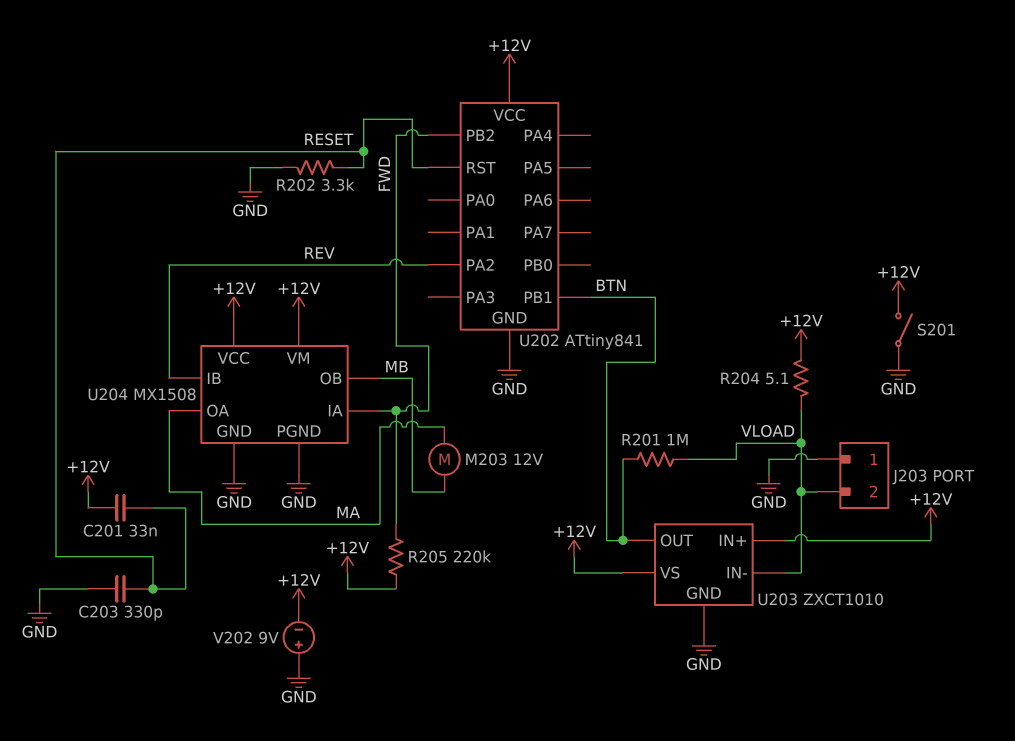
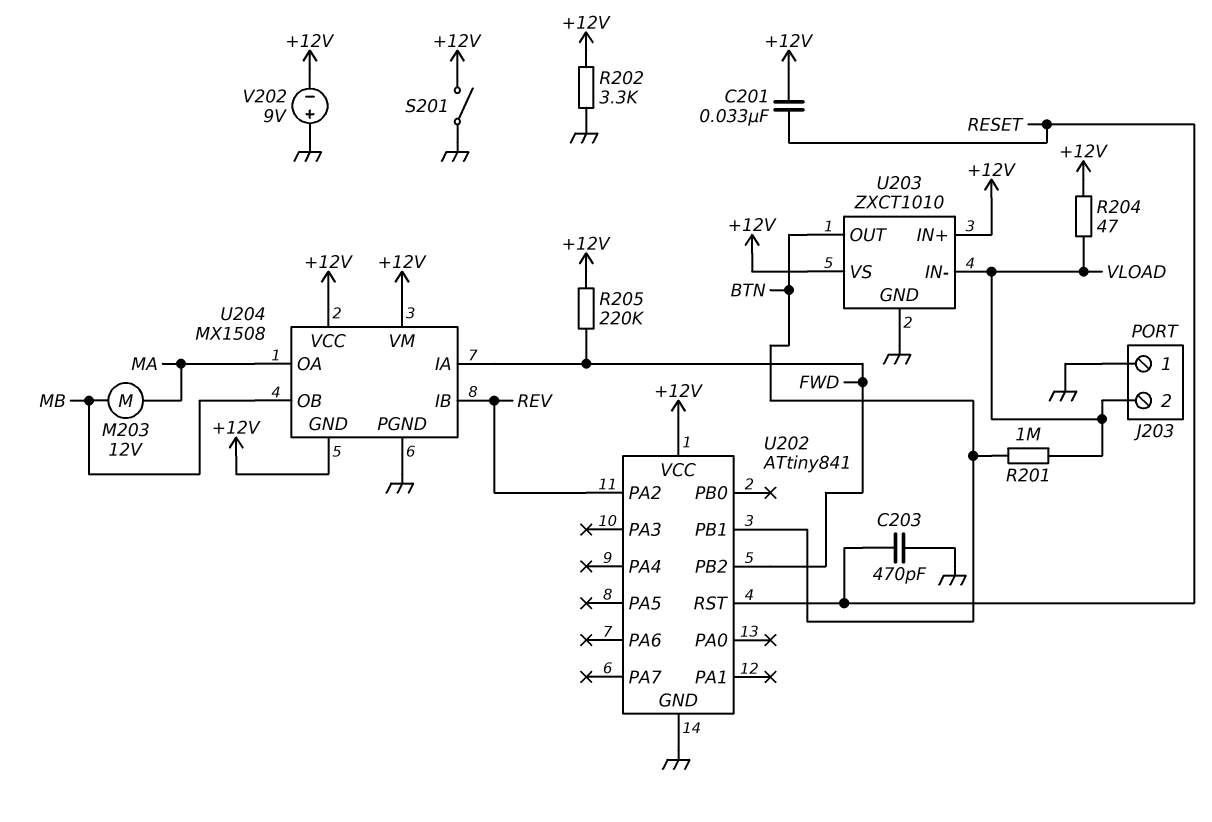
C203: 330pF (GND, RESET) -> 470pF (GND, RESET)
R202: 3.3k (GND, RESET) -> 3.3k (+12V, GND)
R204: 5.1 (+12V, VLOAD) -> 47 (+12V, VLOAD)
U204 pin GND: GND -> +12V

